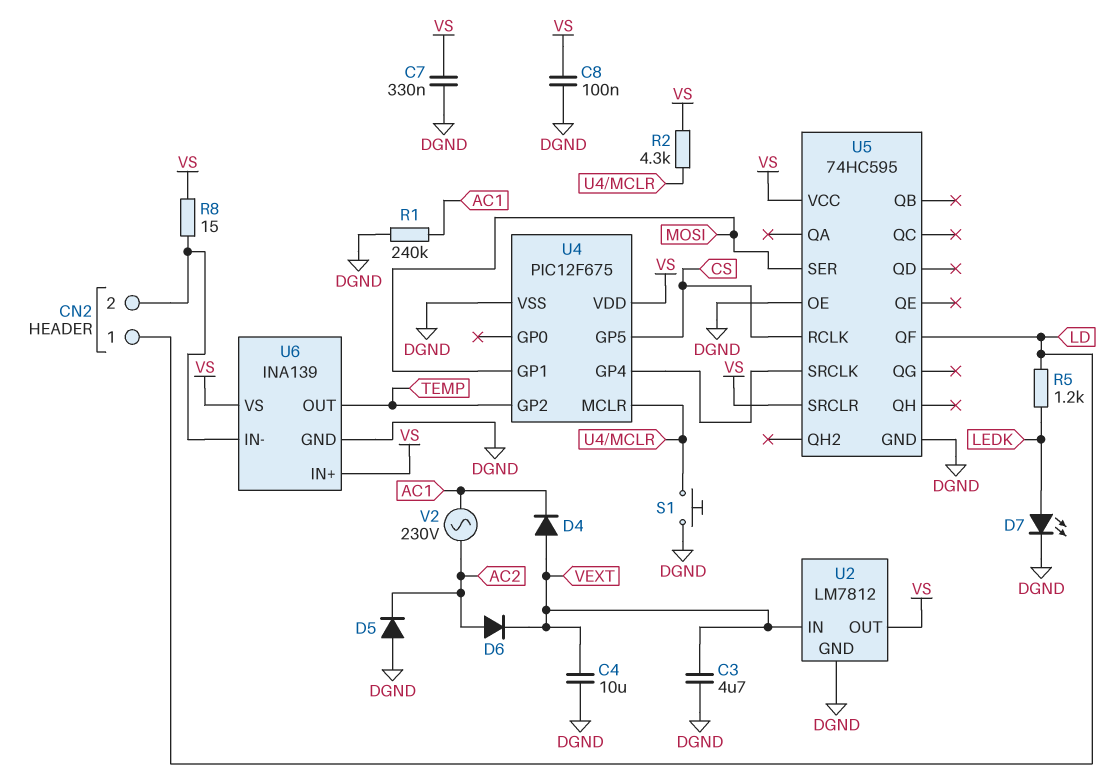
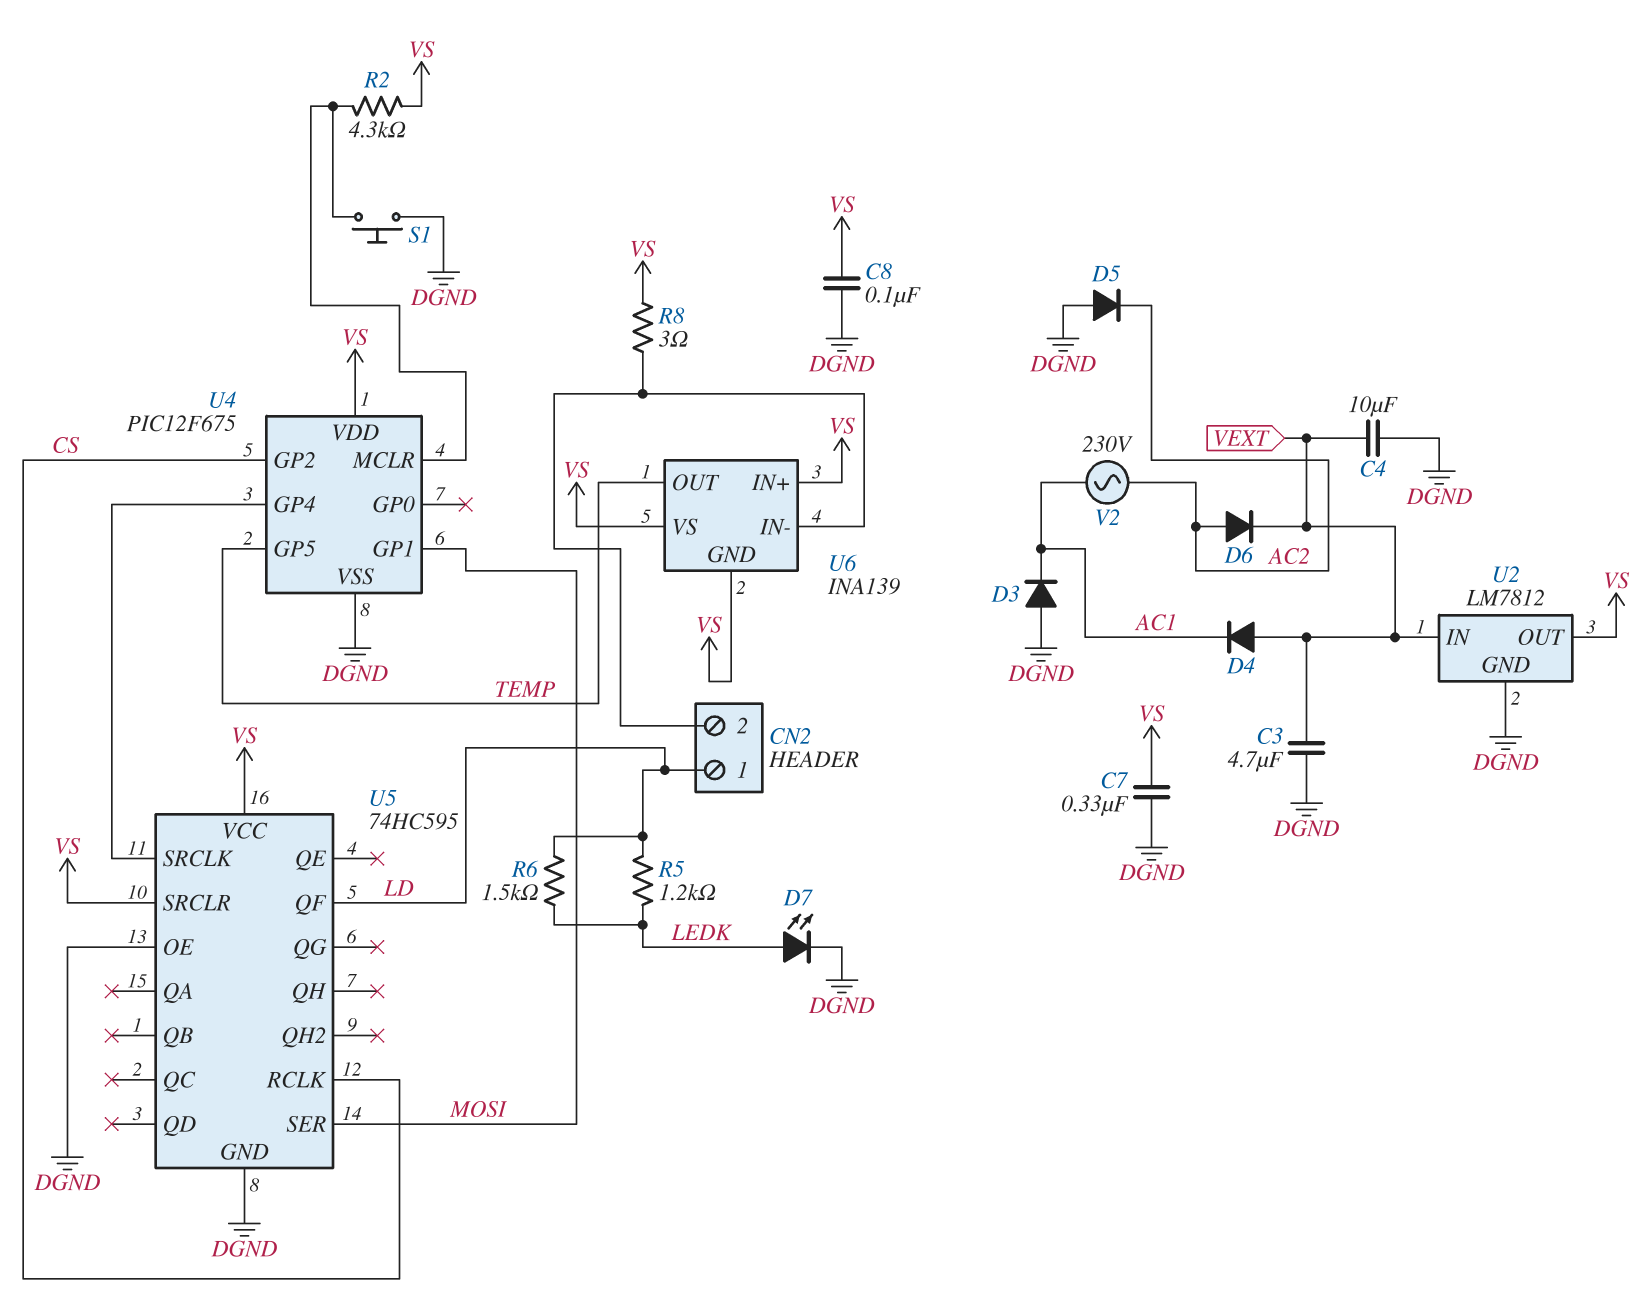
D3: none -> diode (A DGND, K AC1)
R1: 240k (AC1, DGND) -> none
R6: none -> 1.5k (LD, LEDK)
R8: 15 (CN2/2, VS) -> 3 (CN2/2, VS)
U4 pin GP2: TEMP -> CS
U4 pin GP5: CS -> TEMP
U6 pin GND: DGND -> VS

